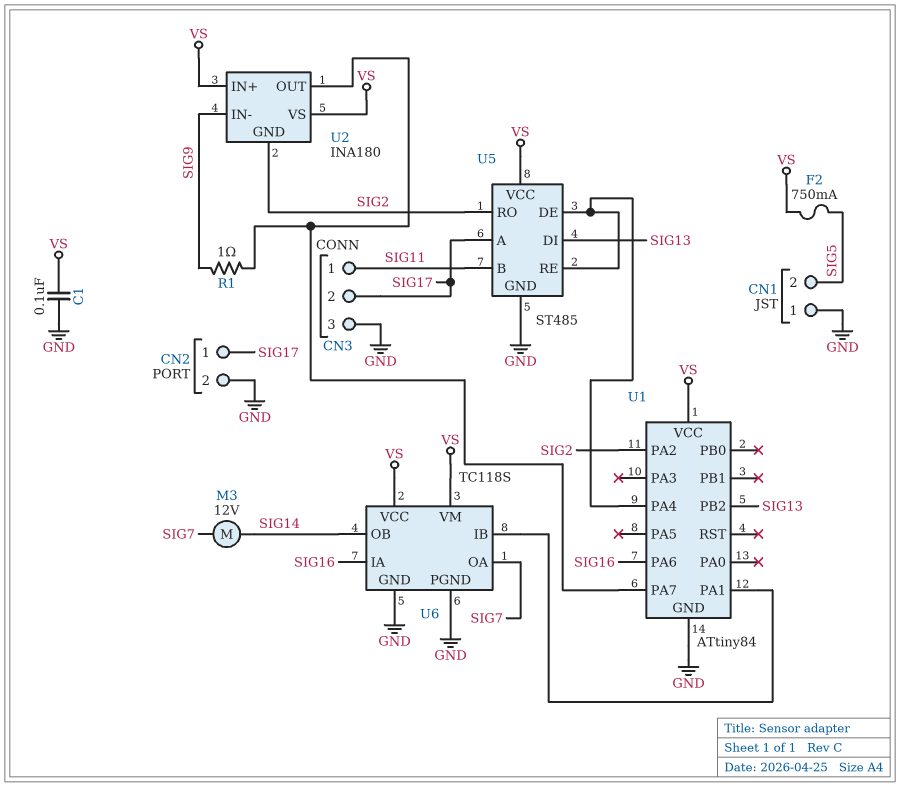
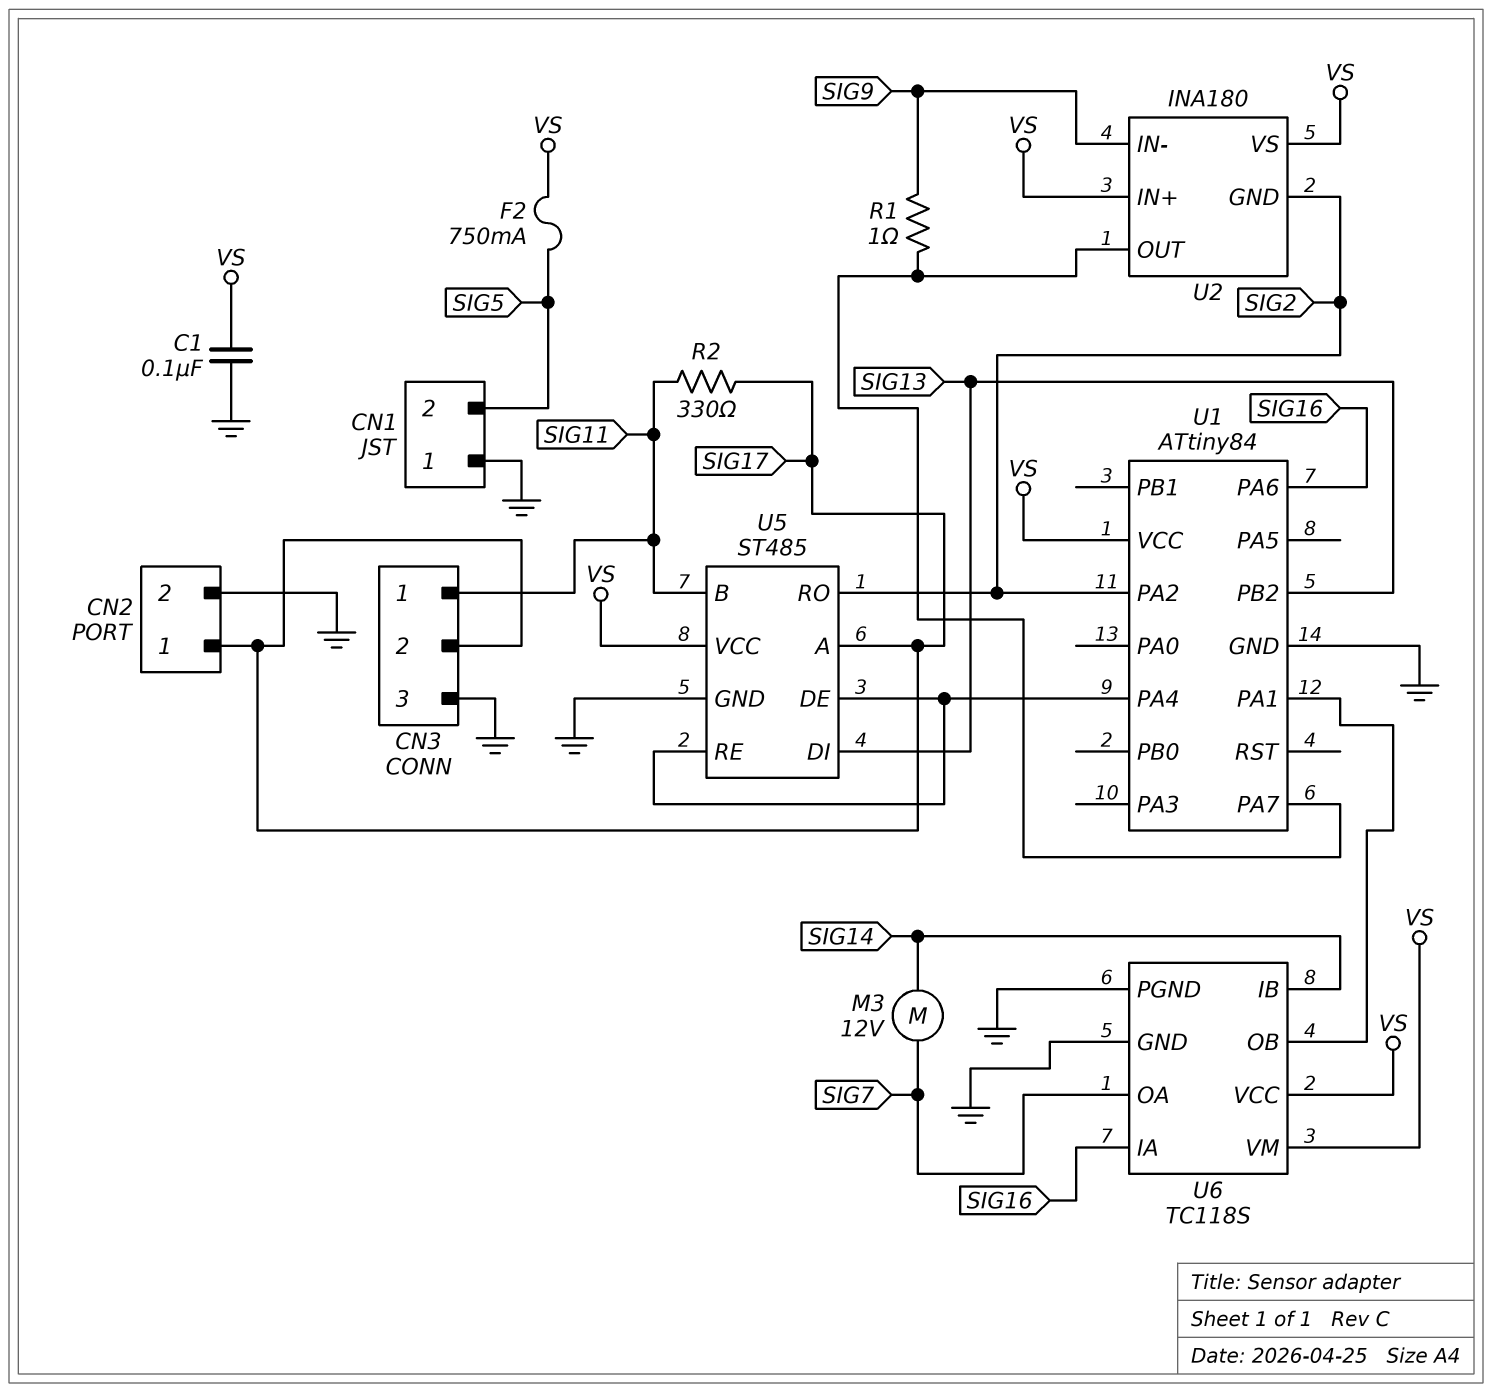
R2: none -> 330 (SIG11, SIG17)
U6 pin IB: U1/PA1 -> SIG14
U6 pin OB: SIG14 -> U1/PA1

